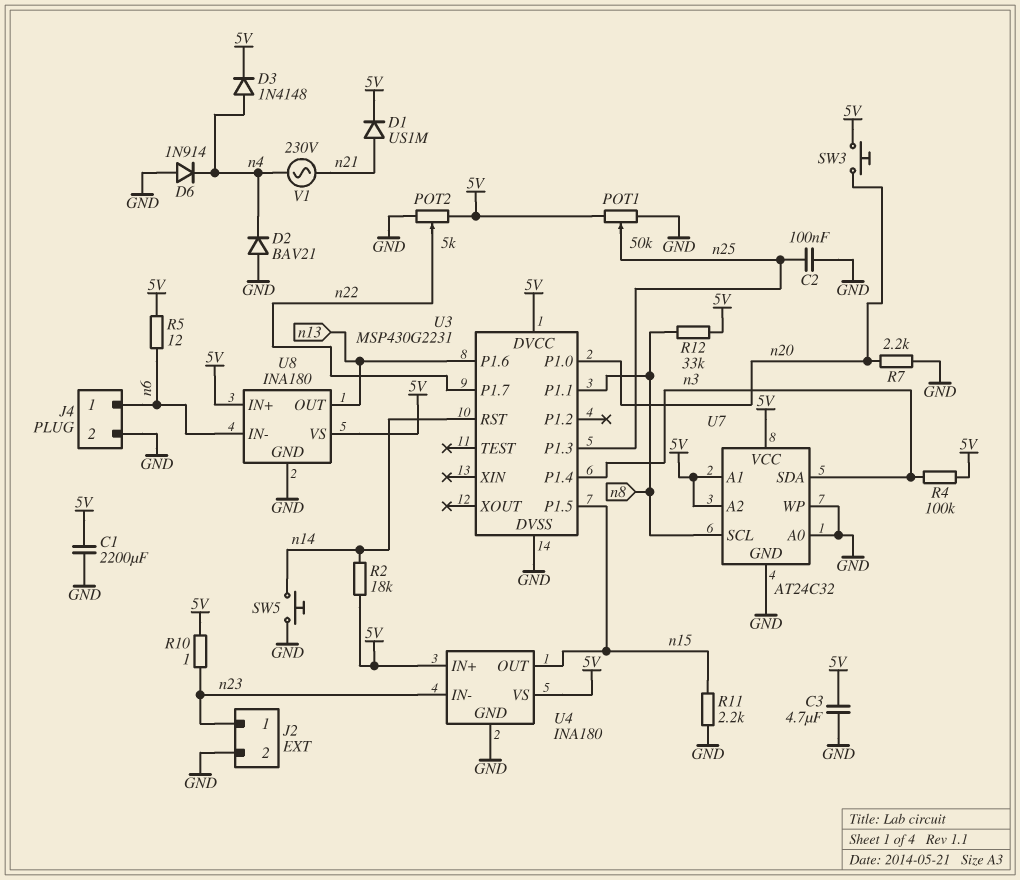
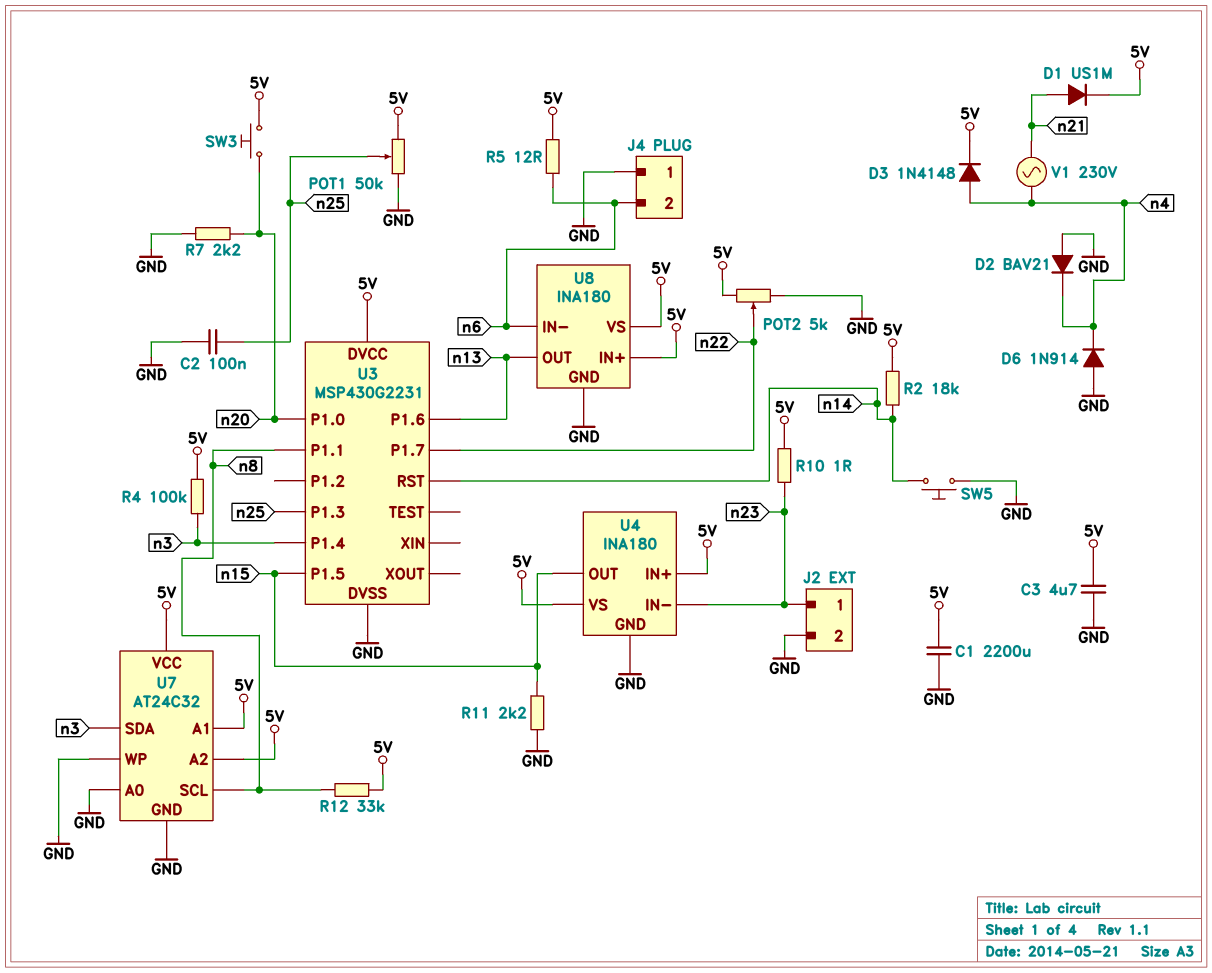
J4 pin 1: n6 -> GND
J4 pin 2: GND -> n6

